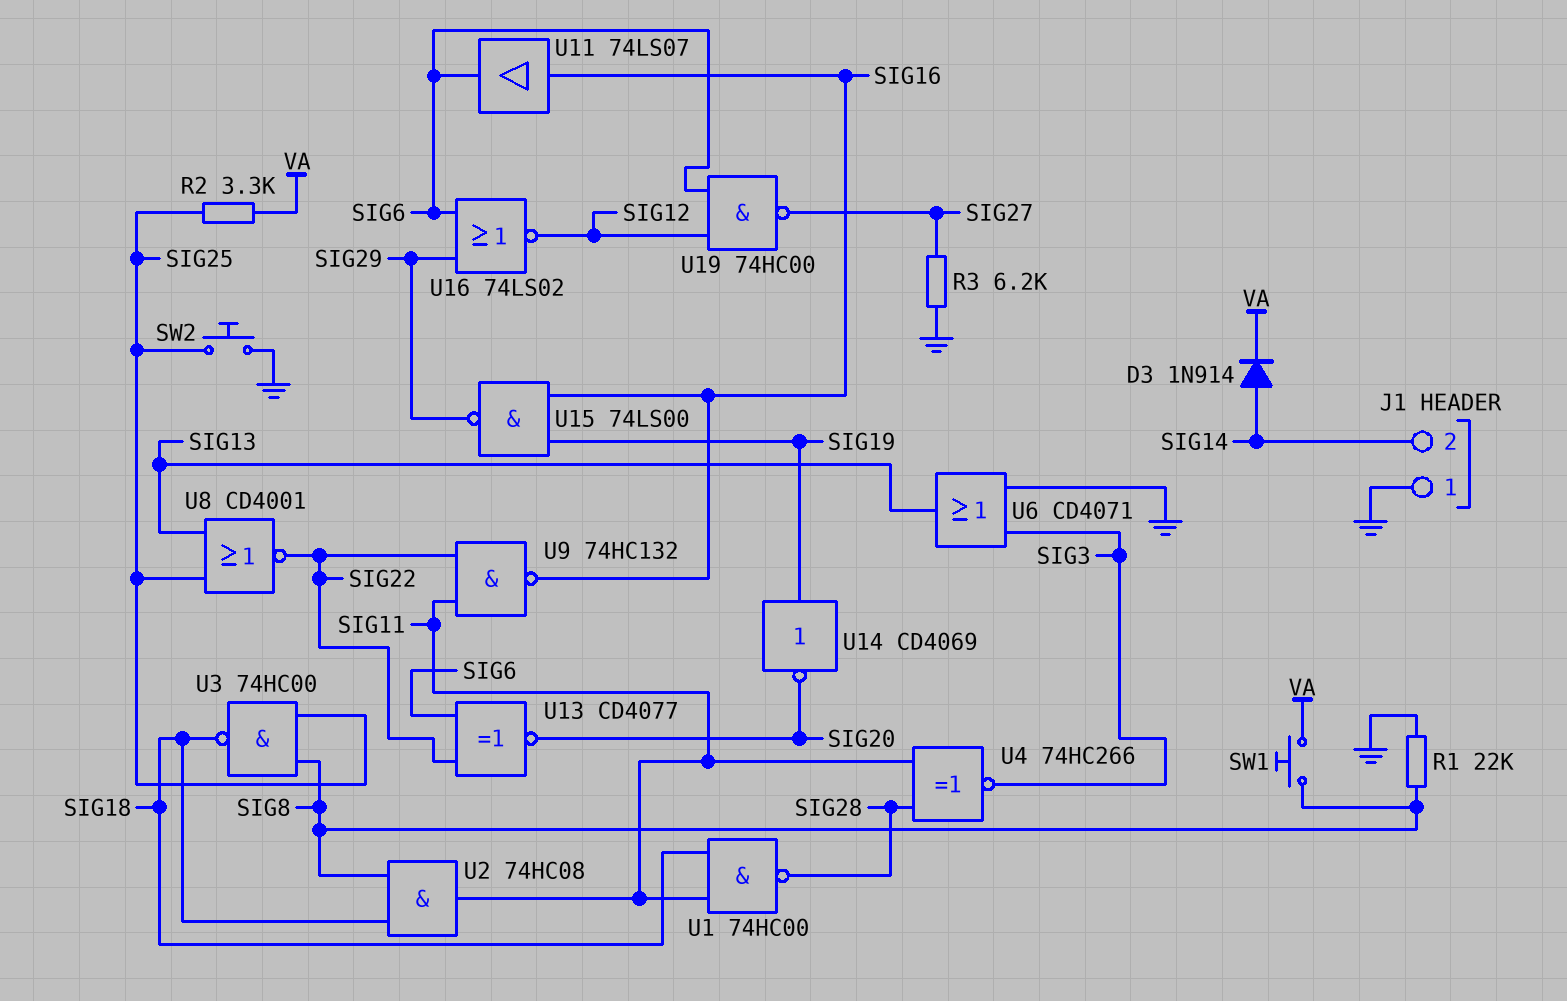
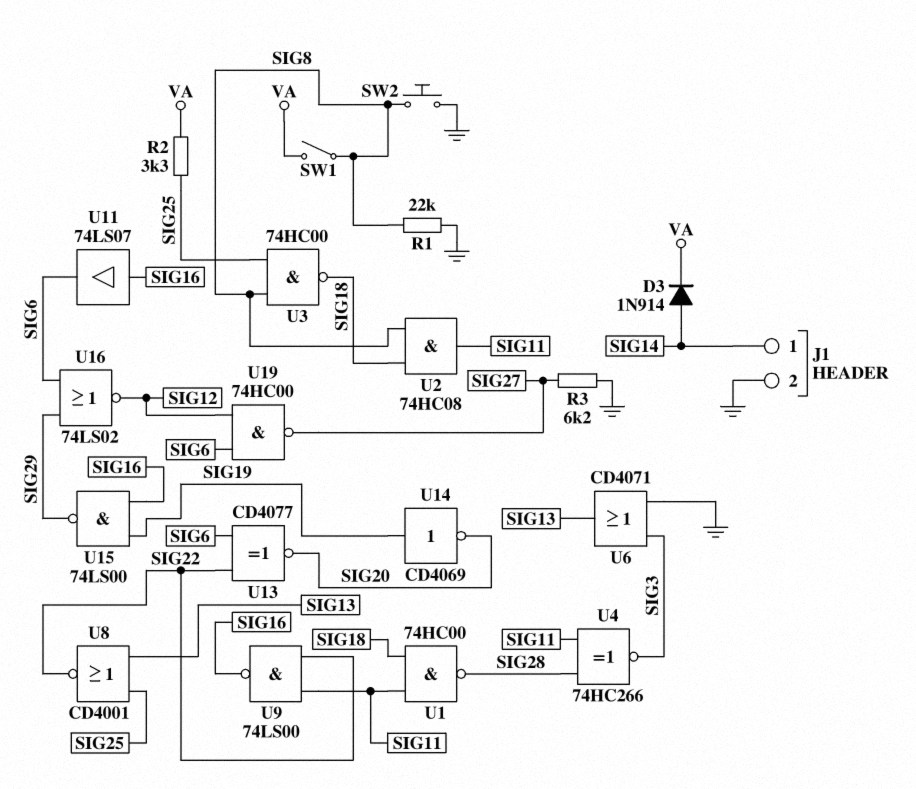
J1 pin 1: GND -> SIG14
J1 pin 2: SIG14 -> GND
SW1: button (SIG8, VA) -> switch (SIG8, VA)
SW2: button (GND, SIG25) -> button (GND, SIG8)
U9: NAND 74HC132 (in SIG11, in SIG22, out SIG16) -> NAND 74LS00 (in SIG11, in SIG22, out SIG16)

